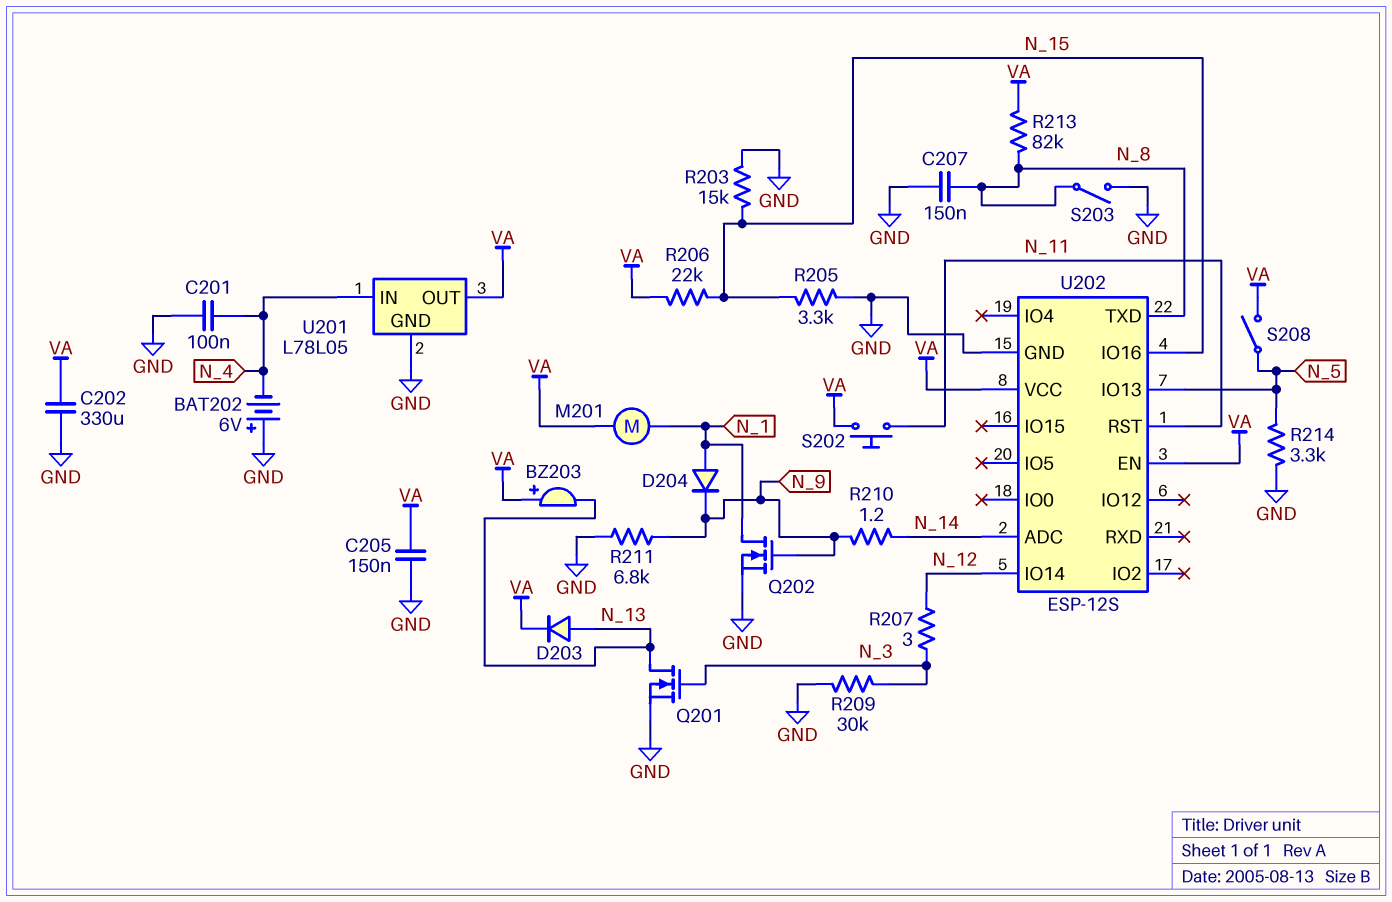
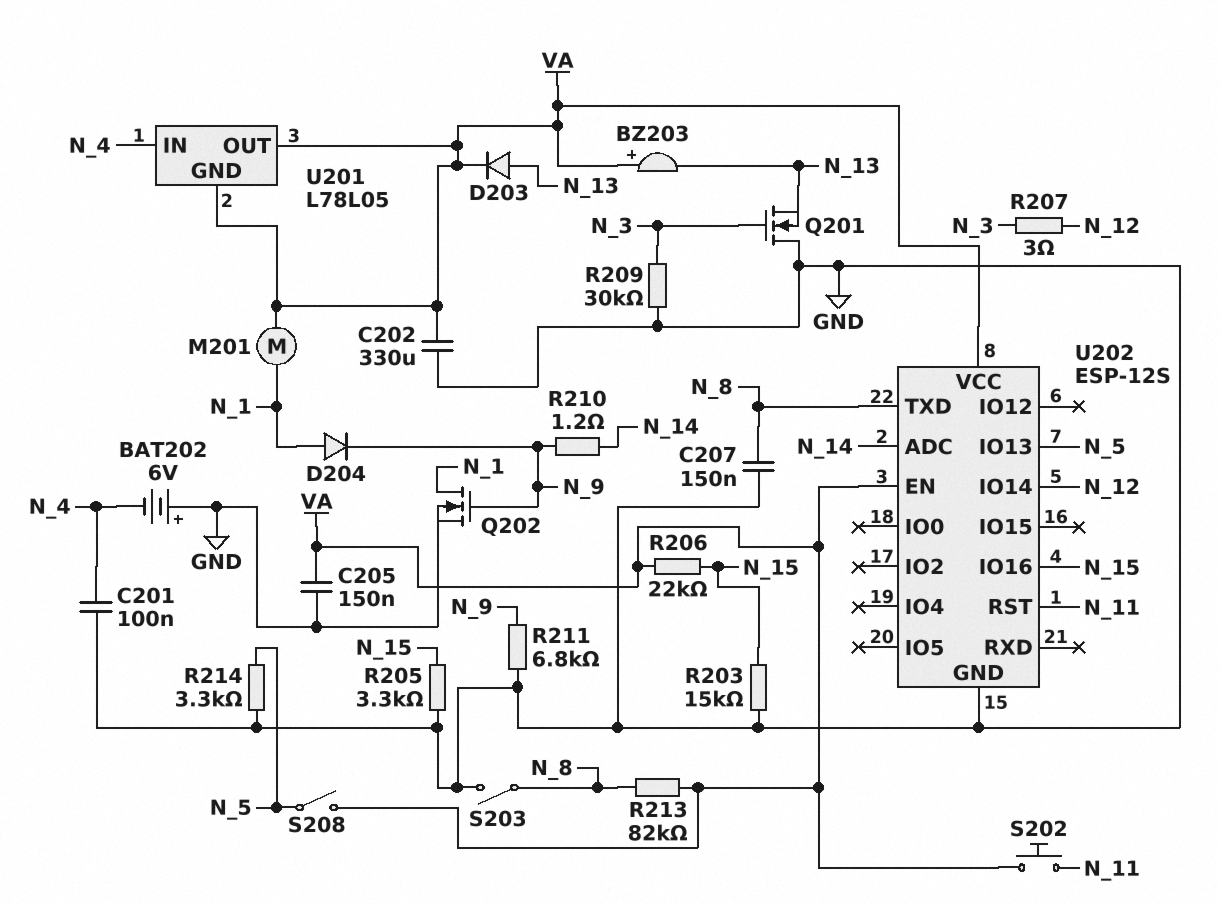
Q201: NMOS (G N_3, D N_13, S GND) -> NMOS (G N_3, D GND, S N_13)
U201 pin GND: GND -> VA

